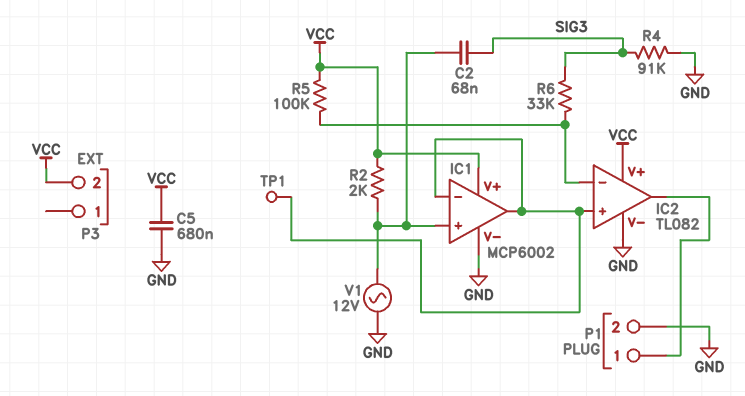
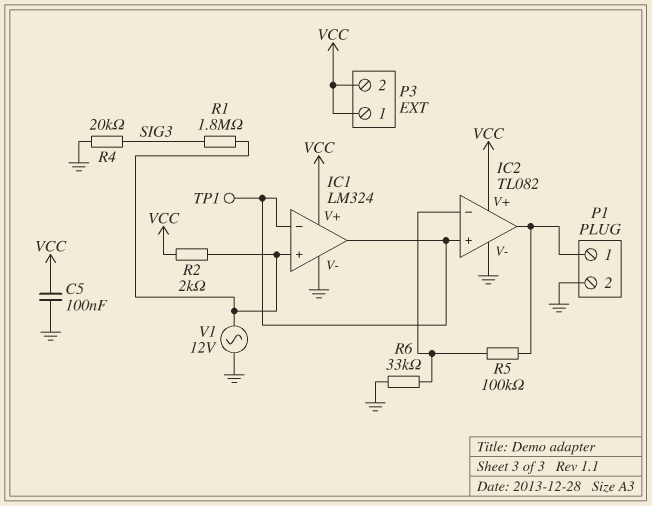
C2: 68nF (IC1/in+, SIG3) -> none
C5: 680nF (GND, VCC) -> 100nF (GND, VCC)
IC1: MCP6002 -> LM324
P3 pin 1: none -> VCC
R1: none -> 1.8M (IC1/in+, SIG3)
R4: 91k (GND, SIG3) -> 20k (GND, SIG3)
R5: 100k (IC2/in-, VCC) -> 100k (IC2/in-, IC2/out)
R6: 33k (IC2/in-, SIG3) -> 33k (GND, IC2/in-)

